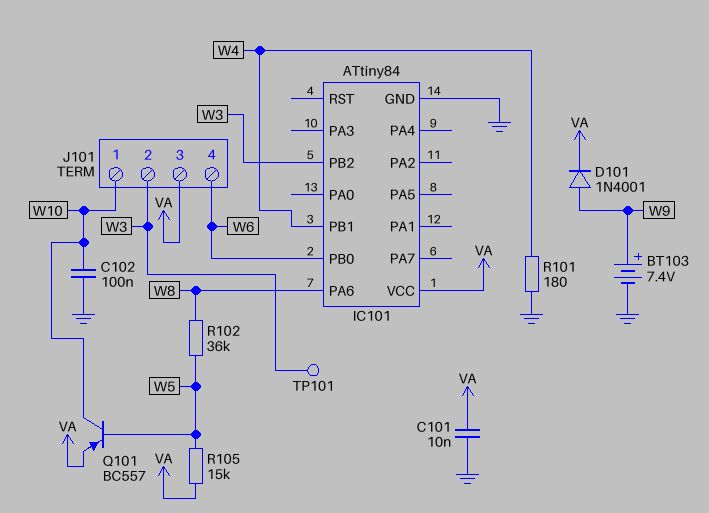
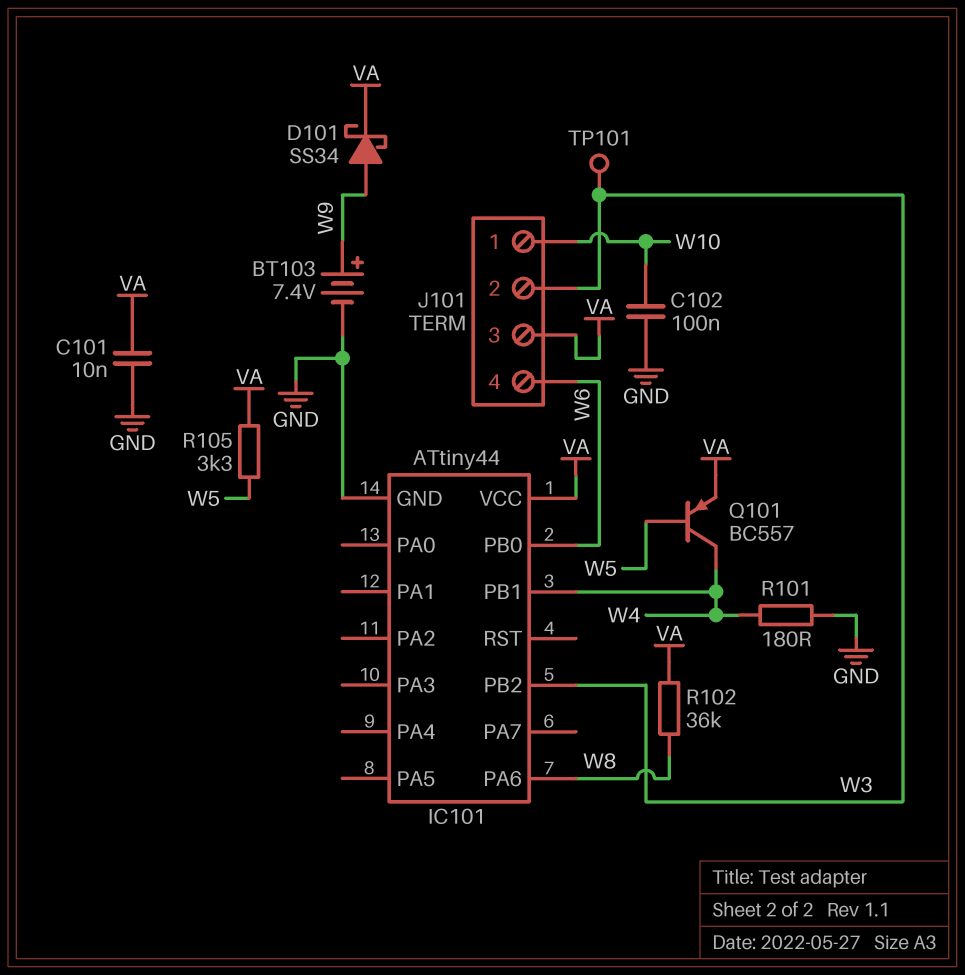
D101: diode 1N4001 (A W9, K VA) -> schottky SS34 (A W9, K VA)
IC101: ATtiny84 -> ATtiny44
Q101: PNP BC557 (B W5, C W10, E VA) -> PNP BC557 (B W5, C W4, E VA)
R102: 36k (W5, W8) -> 36k (VA, W8)
R105: 15k (VA, W5) -> 3.3k (VA, W5)

